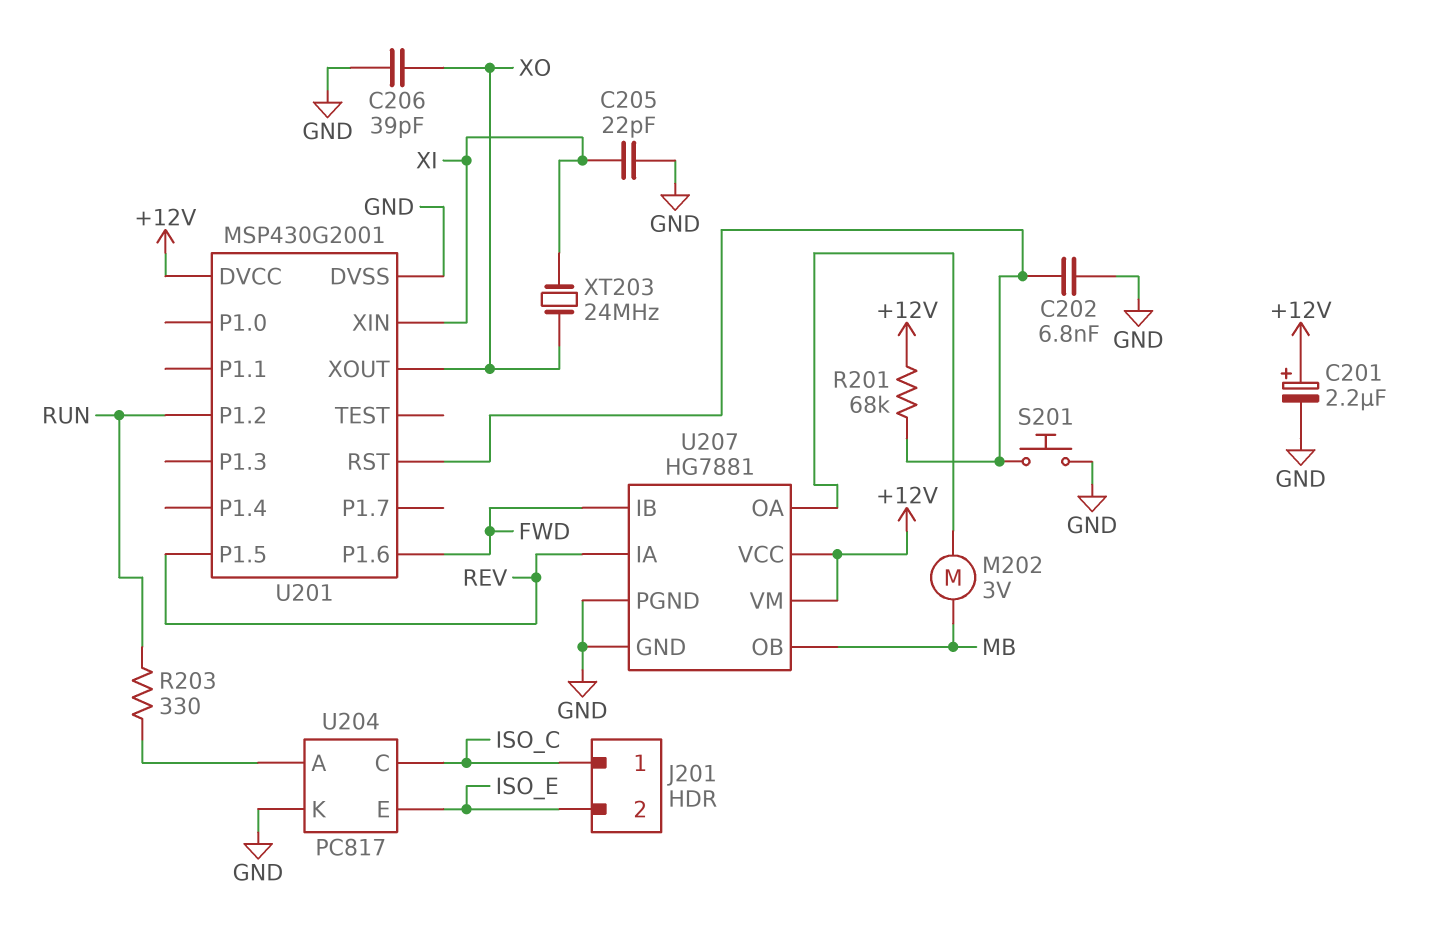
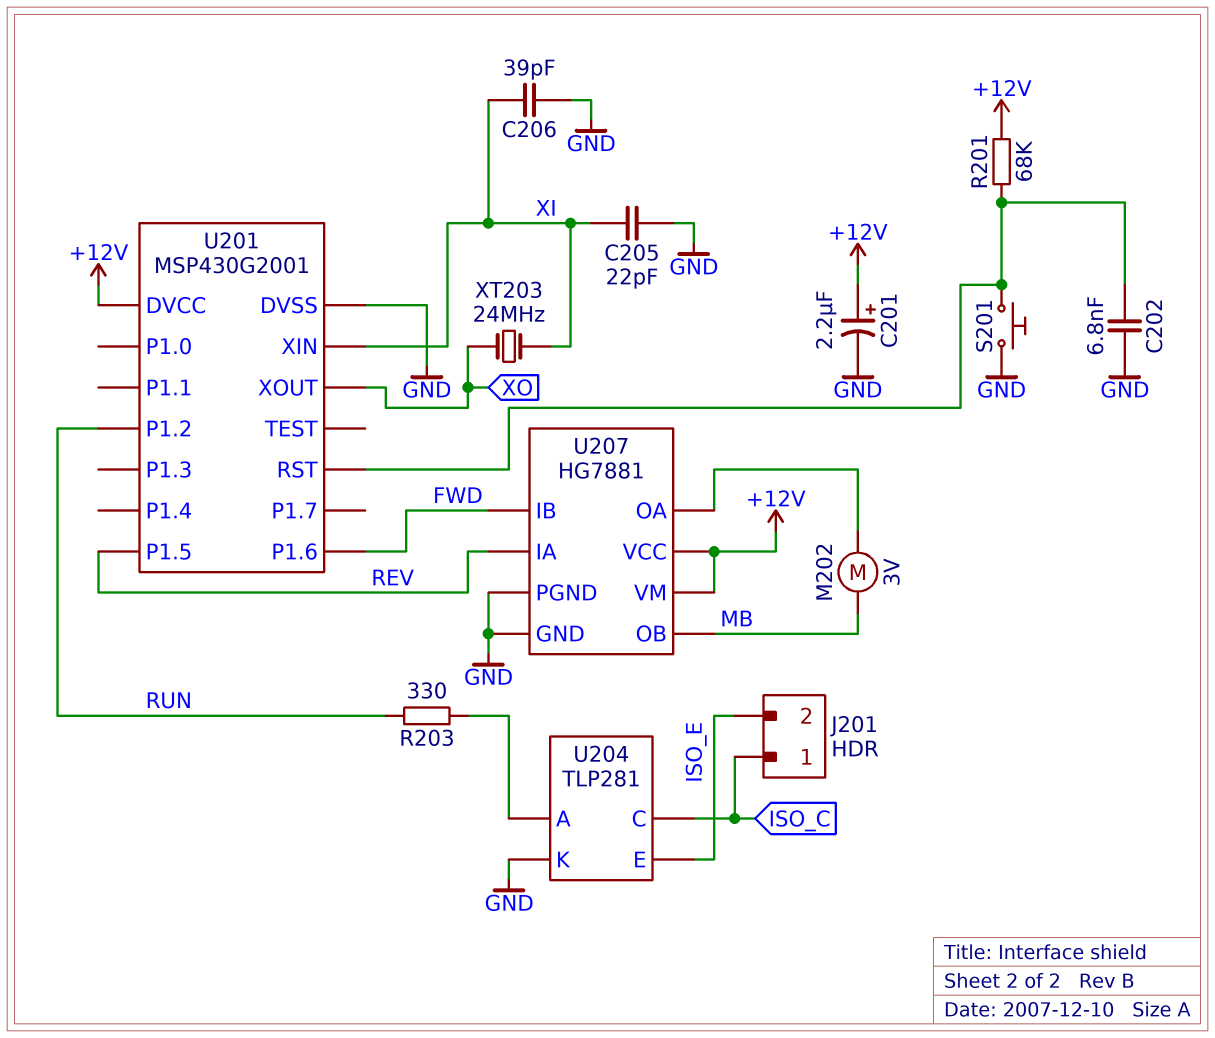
C206: 39pF (GND, XO) -> 39pF (GND, XI)
U204: PC817 -> TLP281

